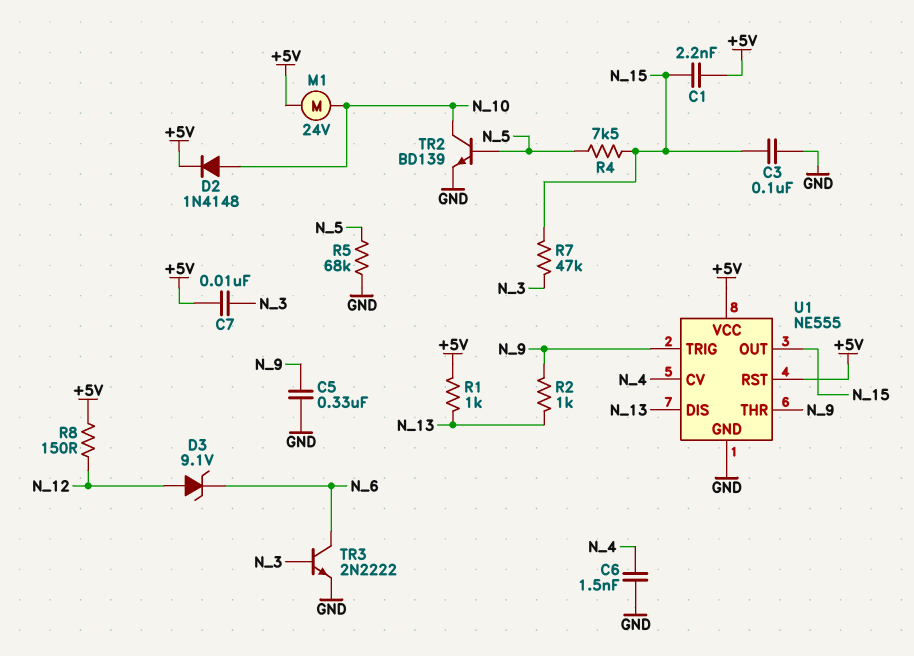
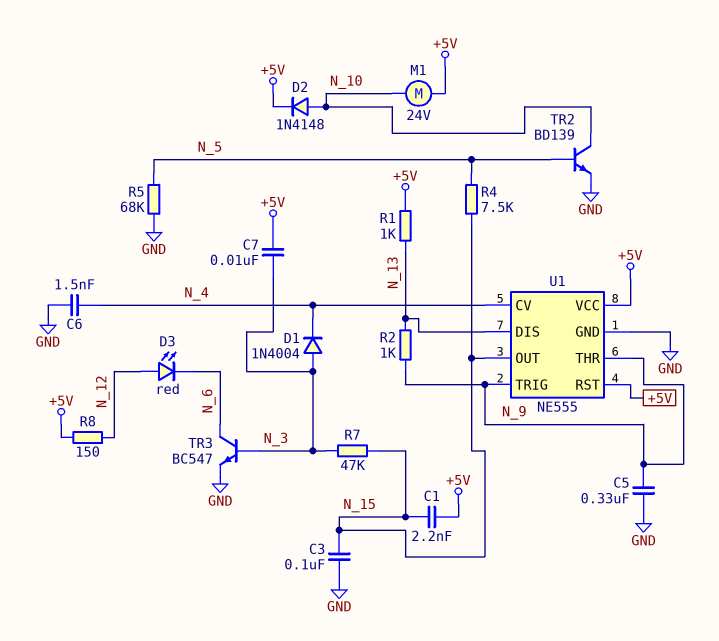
D1: none -> diode 1N4004 (A N_3, K N_4)
D3: zener 9.1V (A N_12, K N_6) -> LED red (A N_12, K N_6)
TR3: NPN 2N2222 (B N_3, C N_6, E GND) -> NPN BC547 (B N_3, C N_6, E GND)

